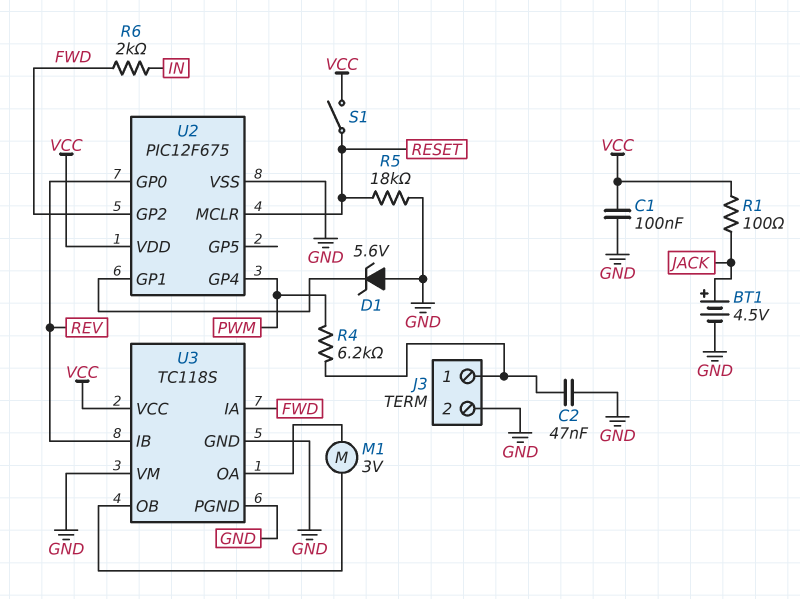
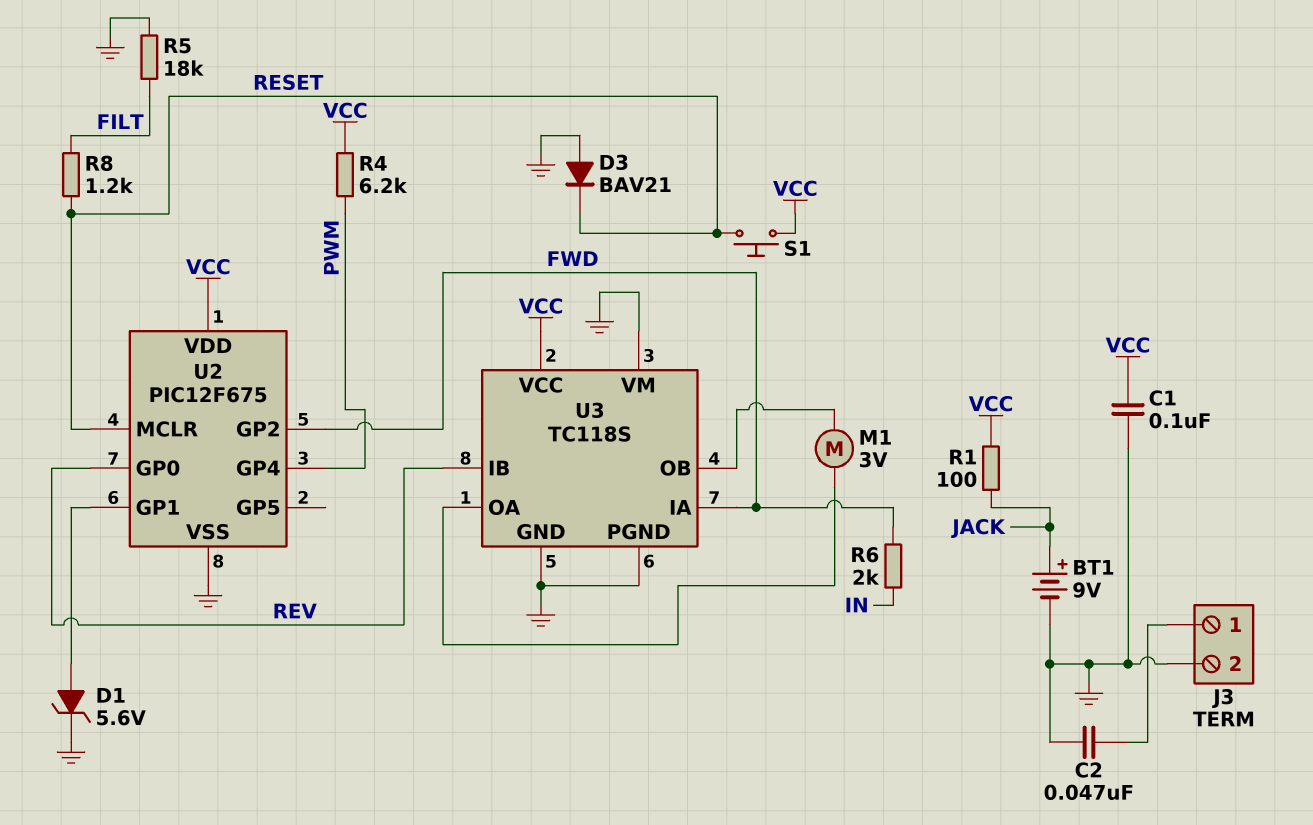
BT1: 4.5V (plus JACK, minus GND) -> 9V (plus JACK, minus GND)
D1: zener 5.6V (A GND, K U2/GP1) -> zener 5.6V (A U2/GP1, K GND)
D3: none -> diode BAV21 (A GND, K RESET)
R4: 6.2k (J3/1, PWM) -> 6.2k (PWM, VCC)
R5: 18k (GND, RESET) -> 18k (FILT, GND)
R8: none -> 1.2k (FILT, RESET)
S1: switch (RESET, VCC) -> button (RESET, VCC)

